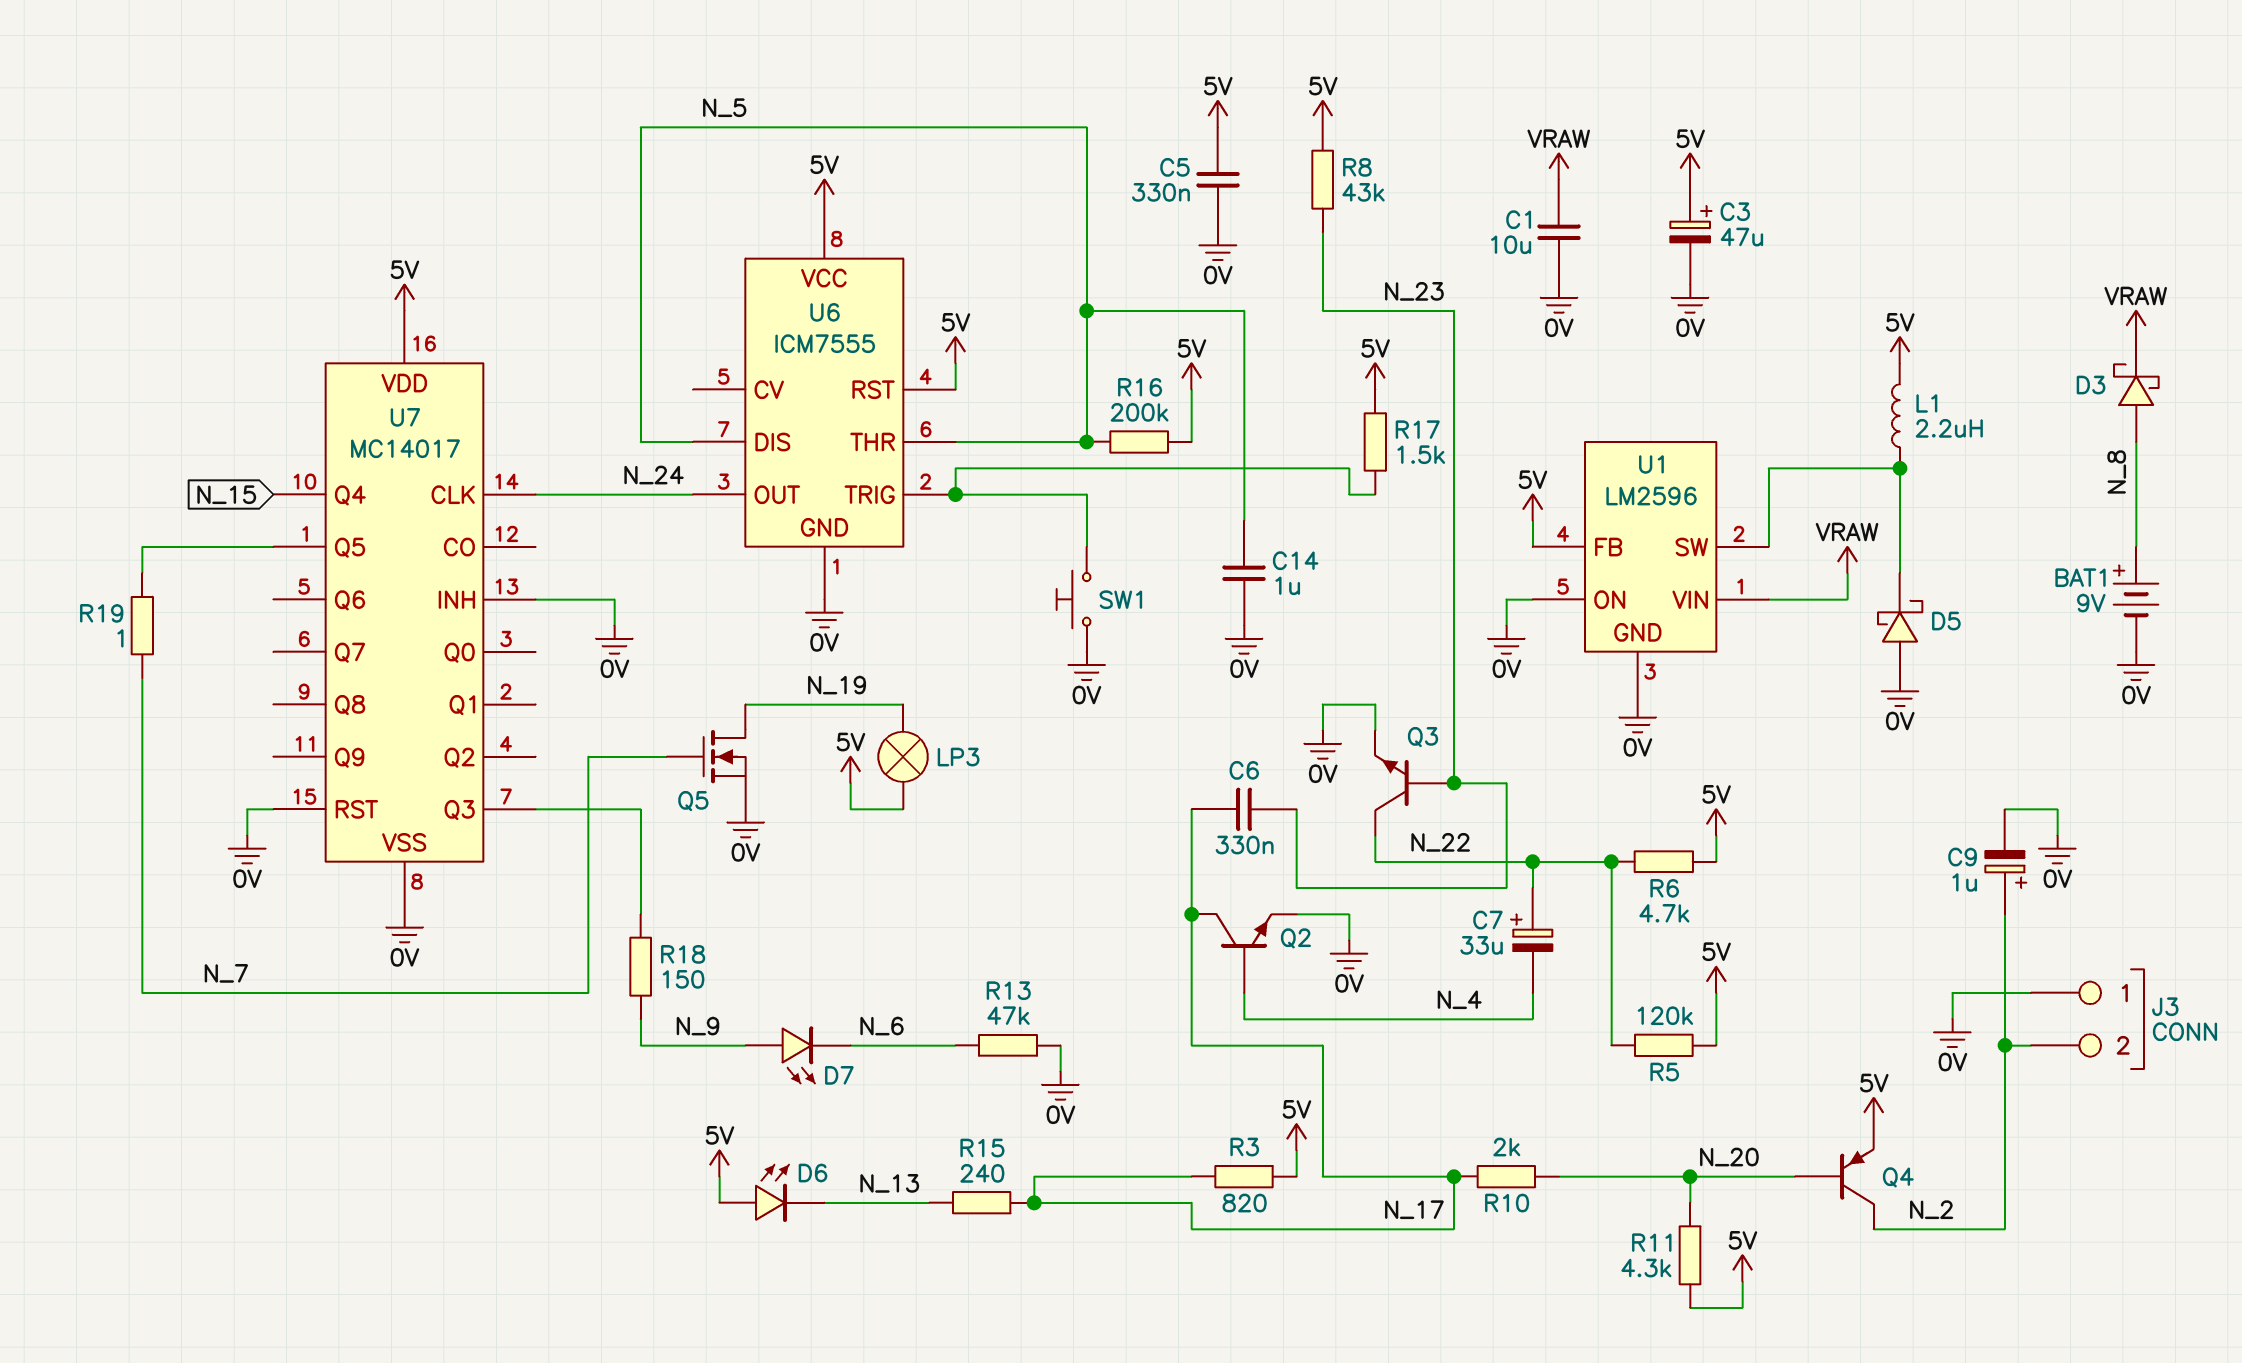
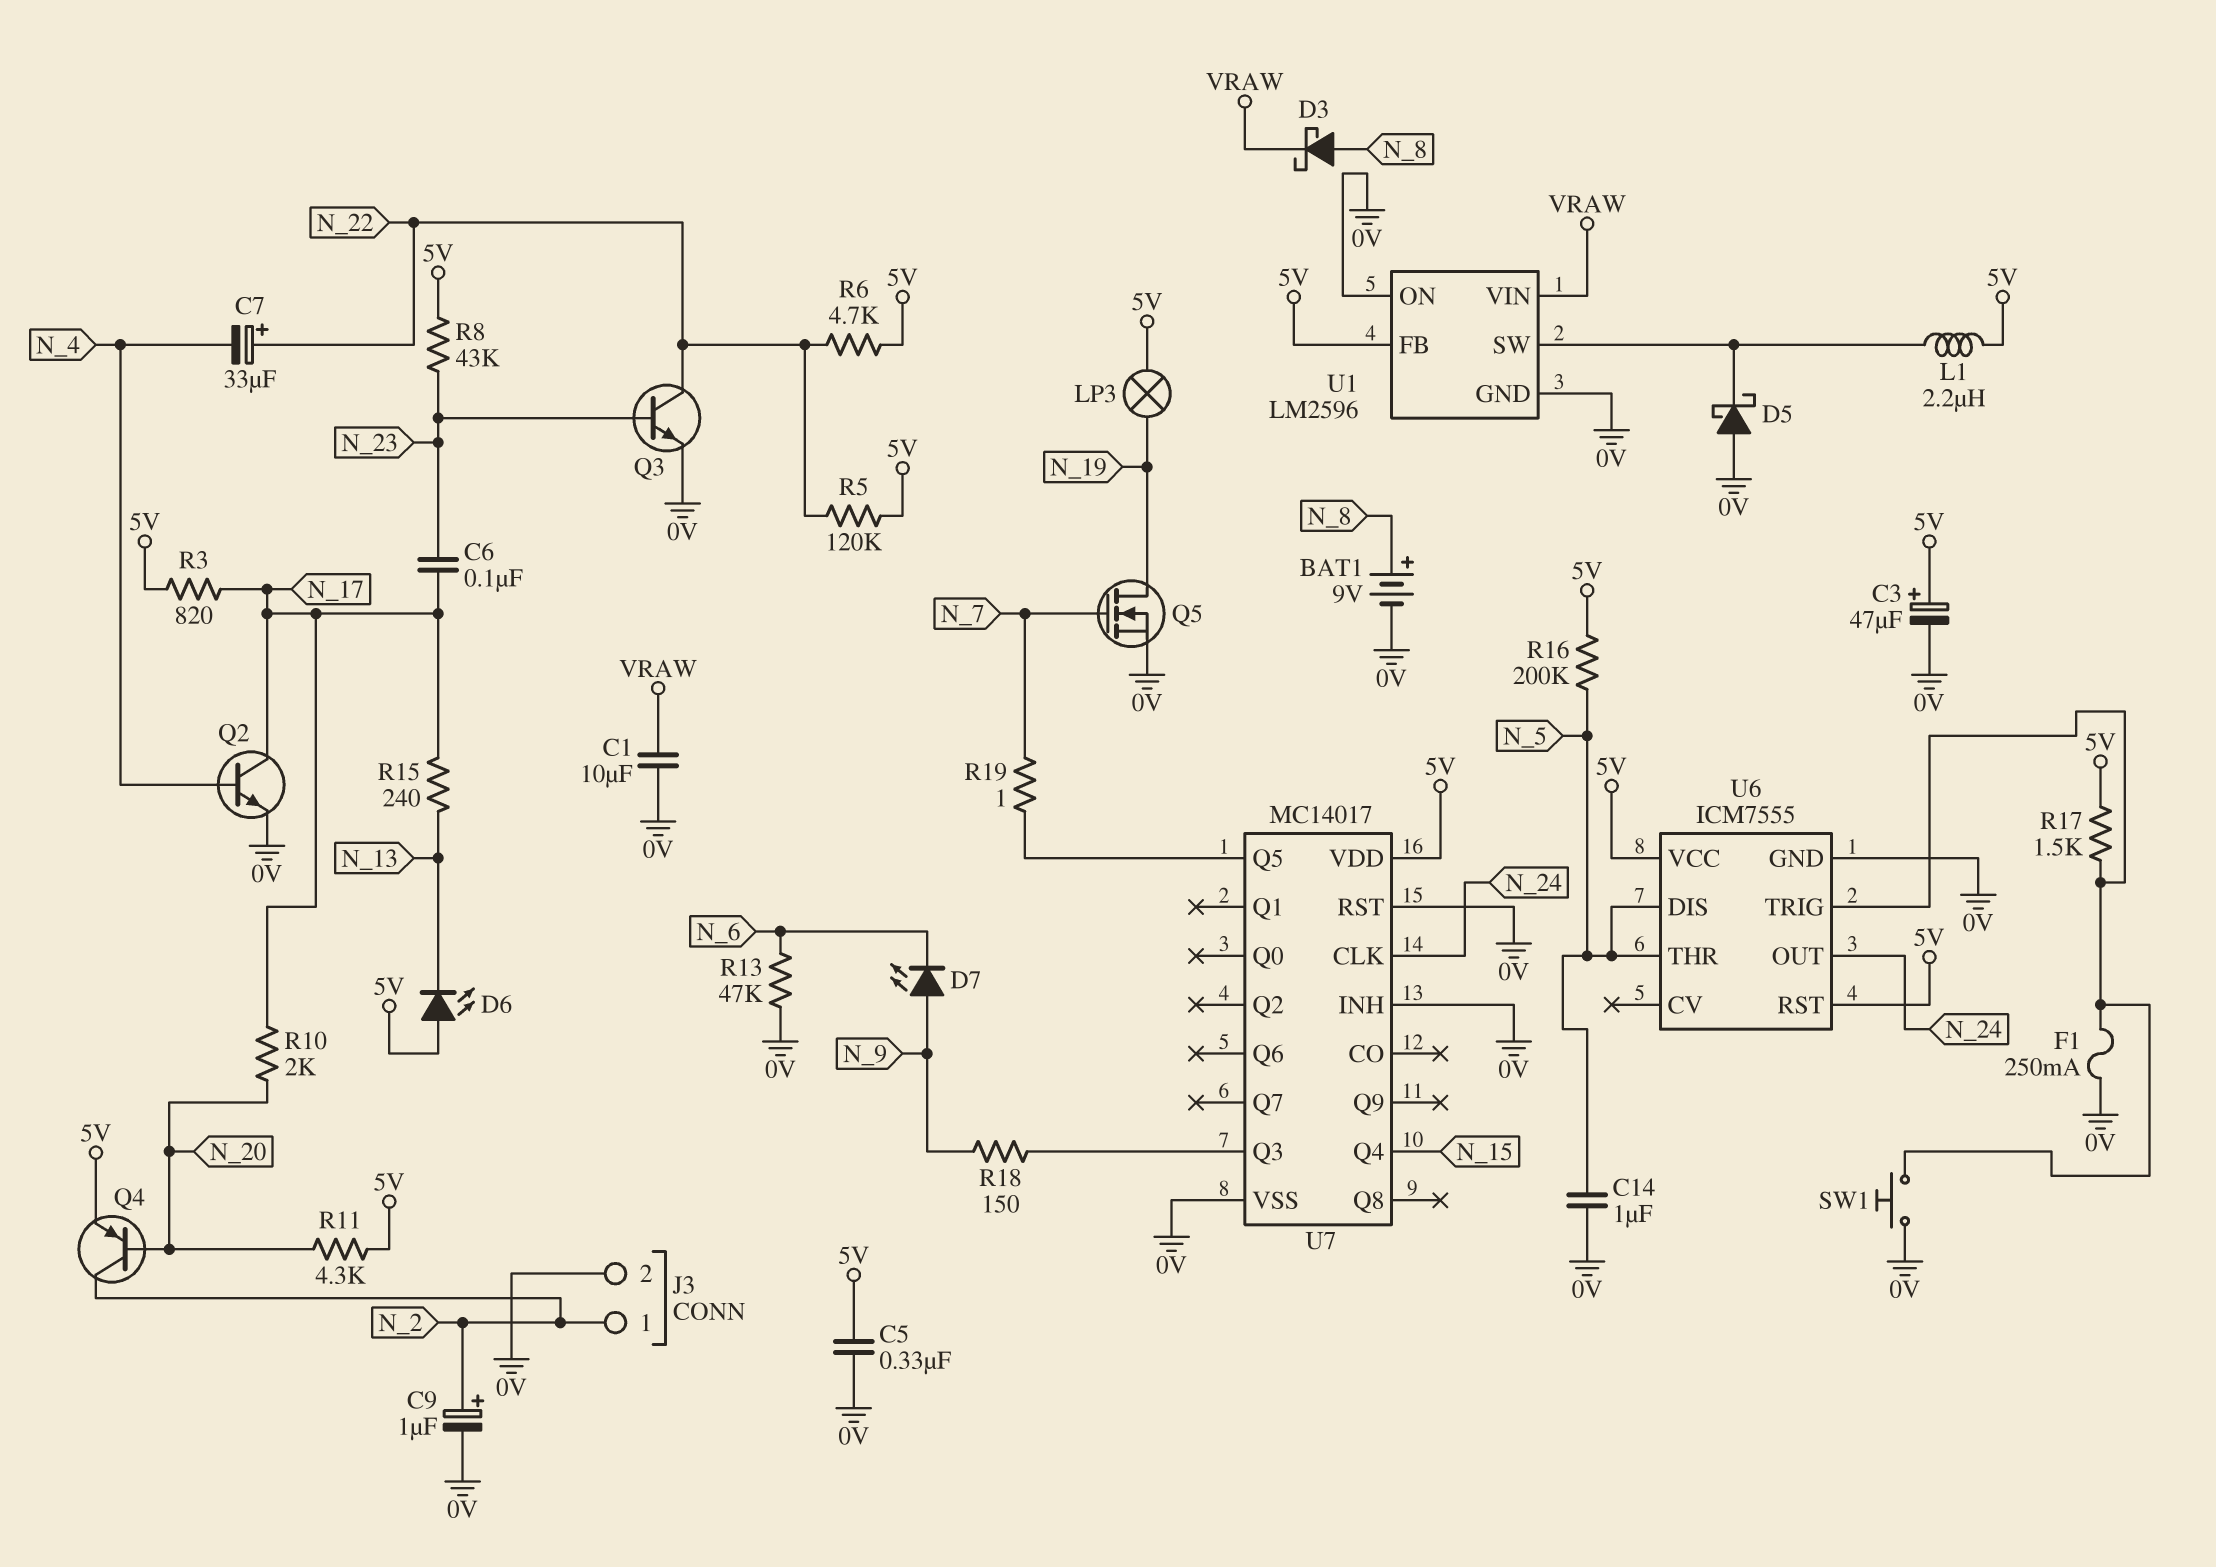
C6: 330nF (N_17, N_23) -> 100nF (N_17, N_23)
F1: none -> 250mA (0V, U6/TRIG)
J3 pin 1: 0V -> N_2
J3 pin 2: N_2 -> 0V

